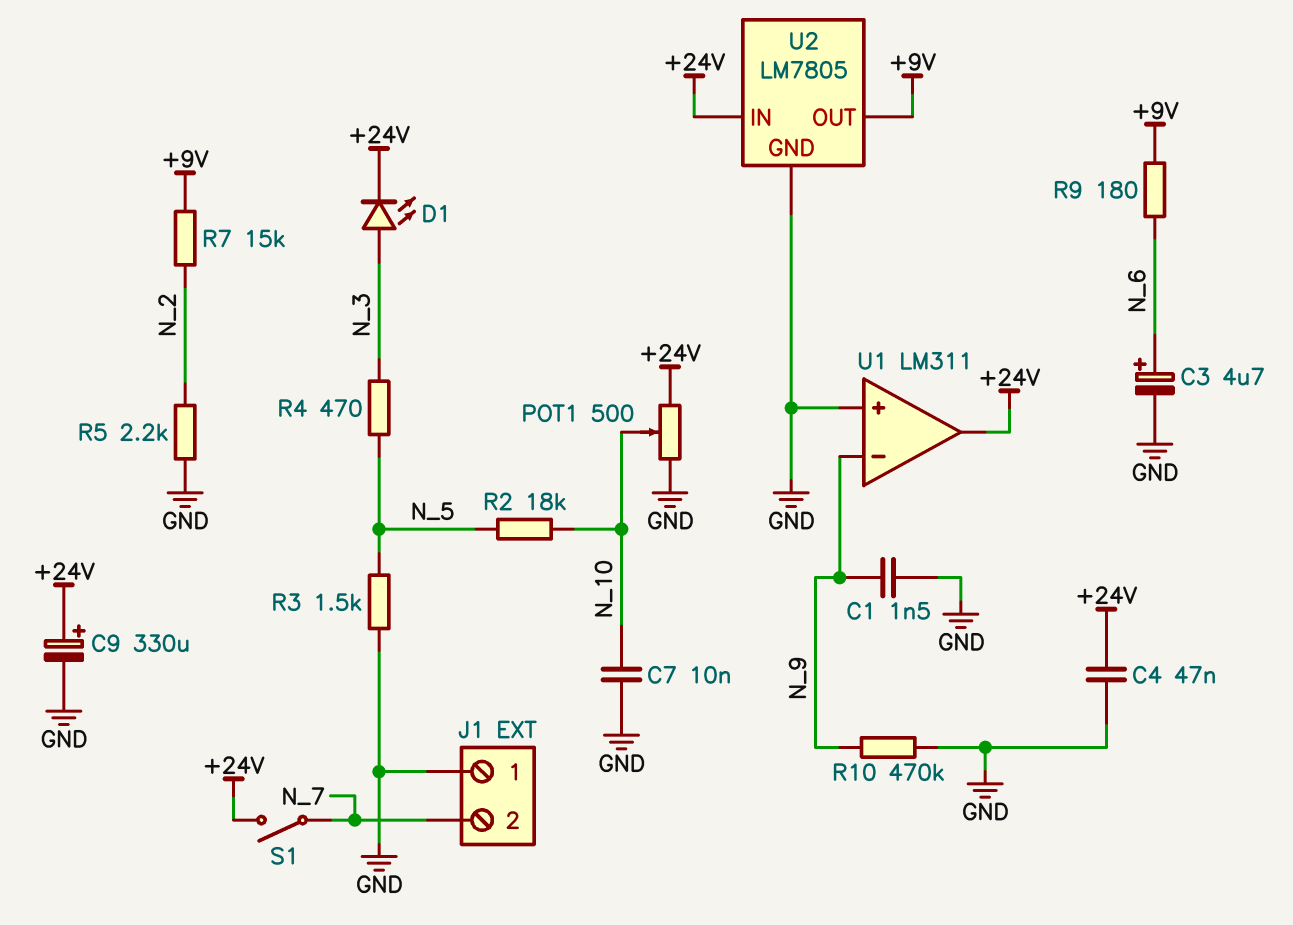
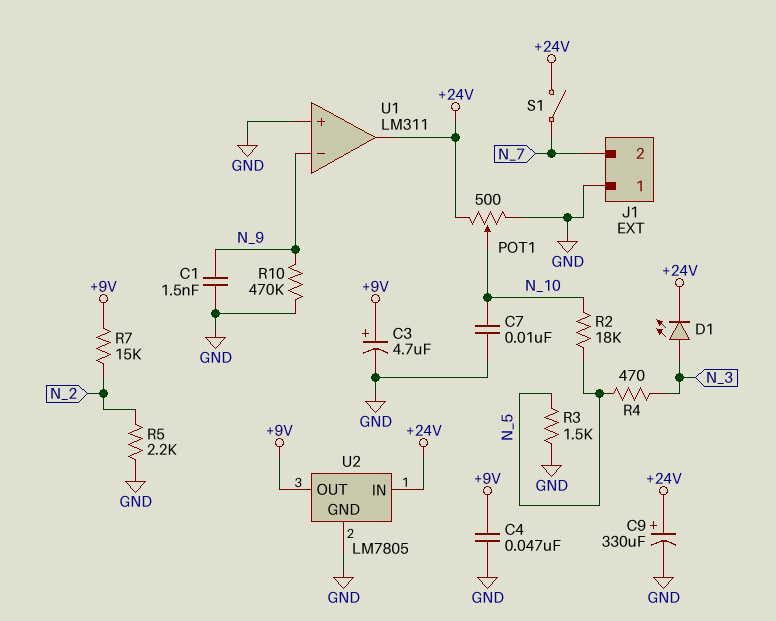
C3: 4.7uF (plus N_6, minus GND) -> 4.7uF (plus +9V, minus GND)
C4: 47nF (+24V, GND) -> 47nF (+9V, GND)
R9: 180 (+9V, N_6) -> none

